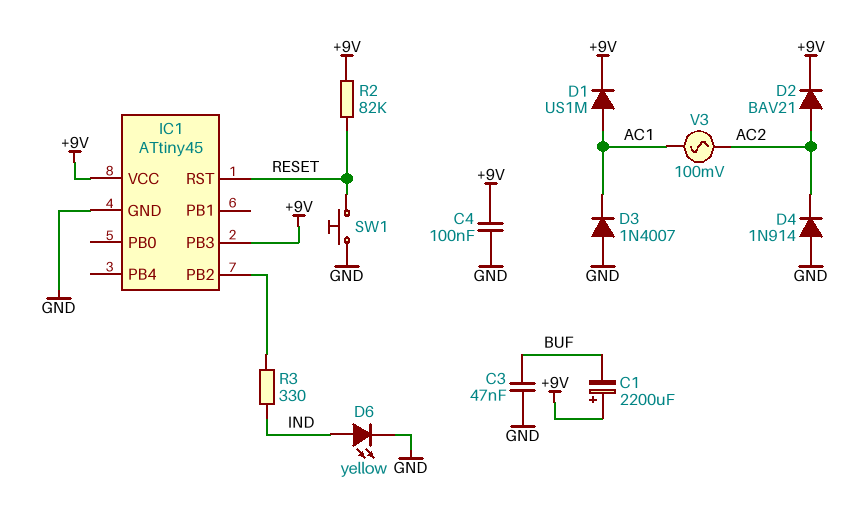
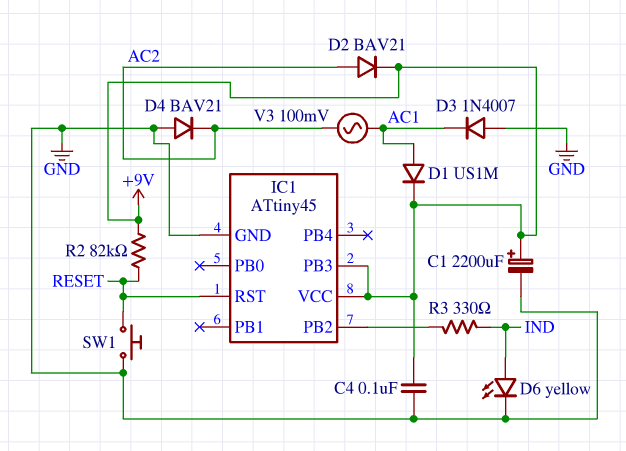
C1: 2200uF (plus +9V, minus BUF) -> 2200uF (plus +9V, minus GND)
C3: 47nF (BUF, GND) -> none
D4: diode 1N914 (A GND, K AC2) -> diode BAV21 (A GND, K AC2)

